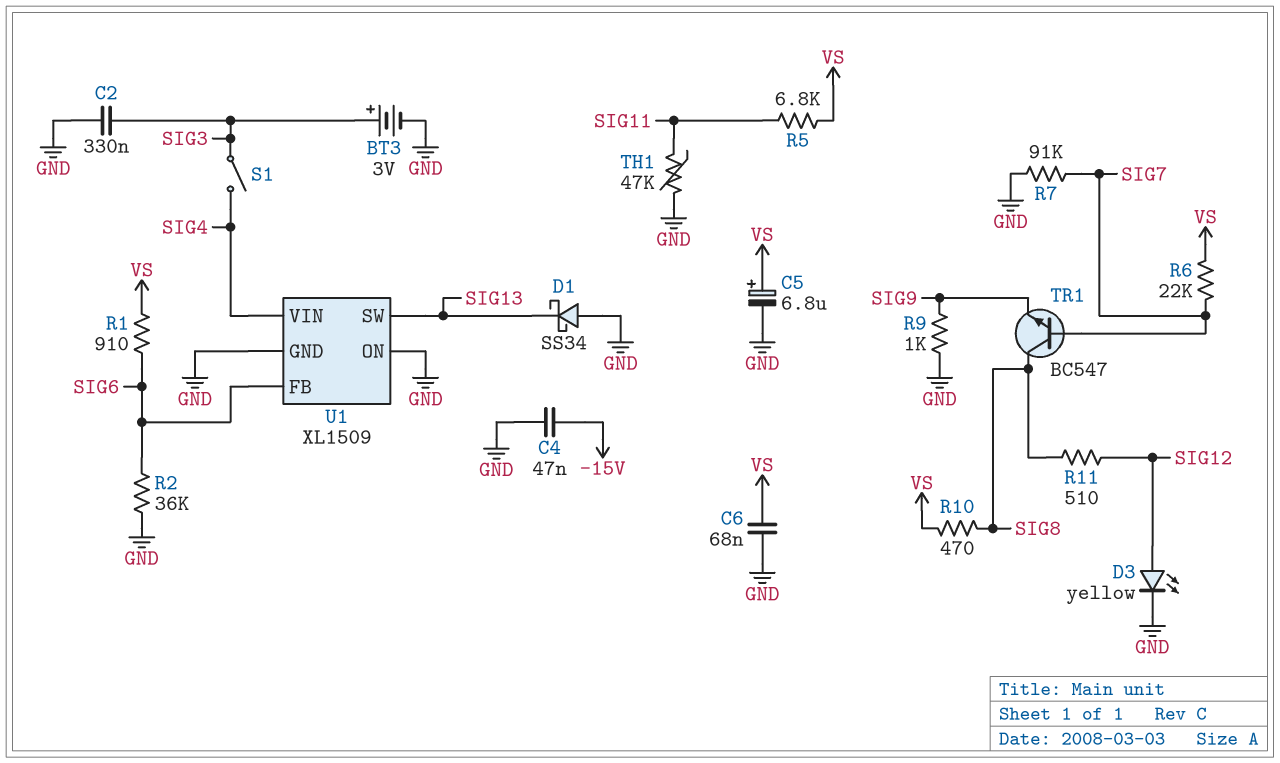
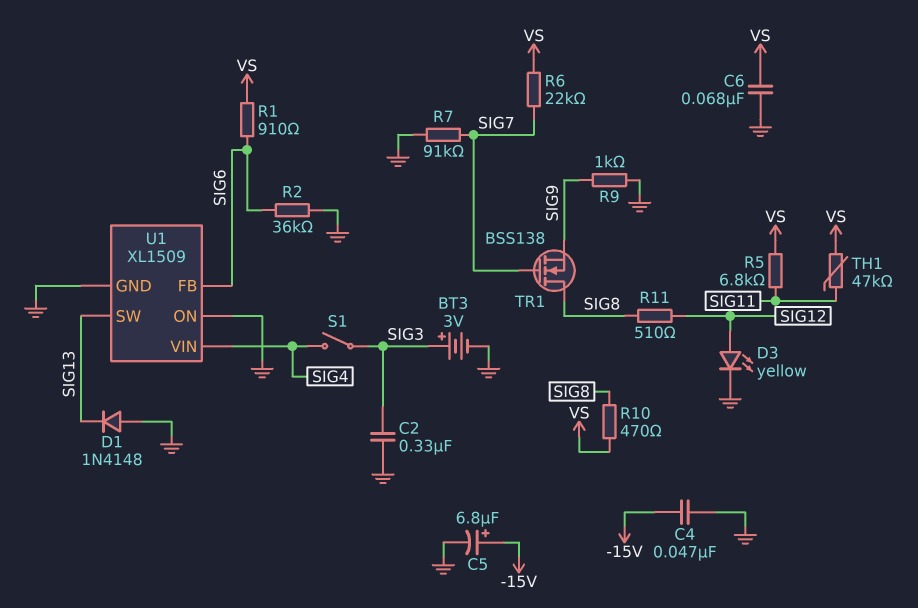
C5: 6.8uF (plus VS, minus GND) -> 6.8uF (plus -15V, minus GND)
D1: schottky SS34 (A GND, K SIG13) -> diode 1N4148 (A GND, K SIG13)
TH1: 47k (GND, SIG11) -> 47k (SIG11, VS)
TR1: NPN BC547 (B SIG7, C SIG8, E SIG9) -> NMOS BSS138 (G SIG7, D SIG8, S SIG9)

